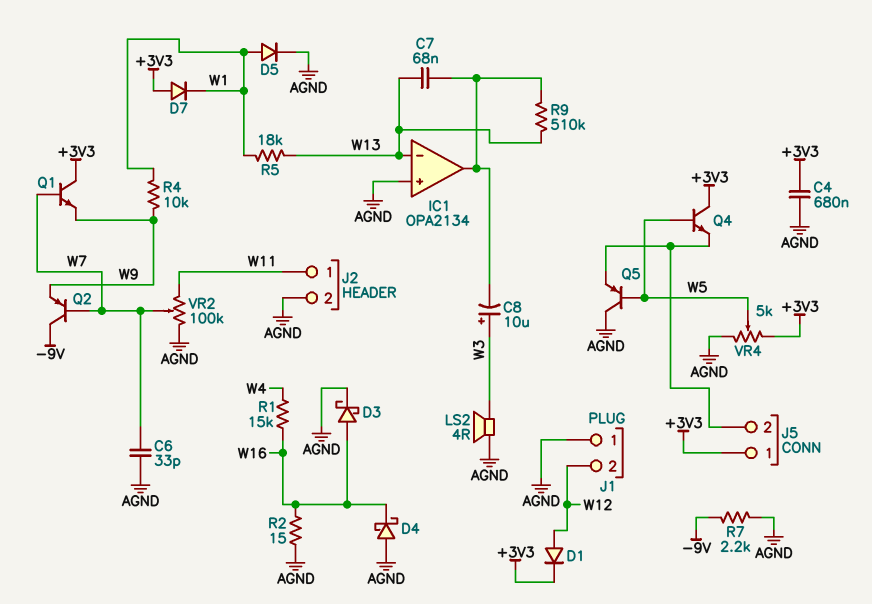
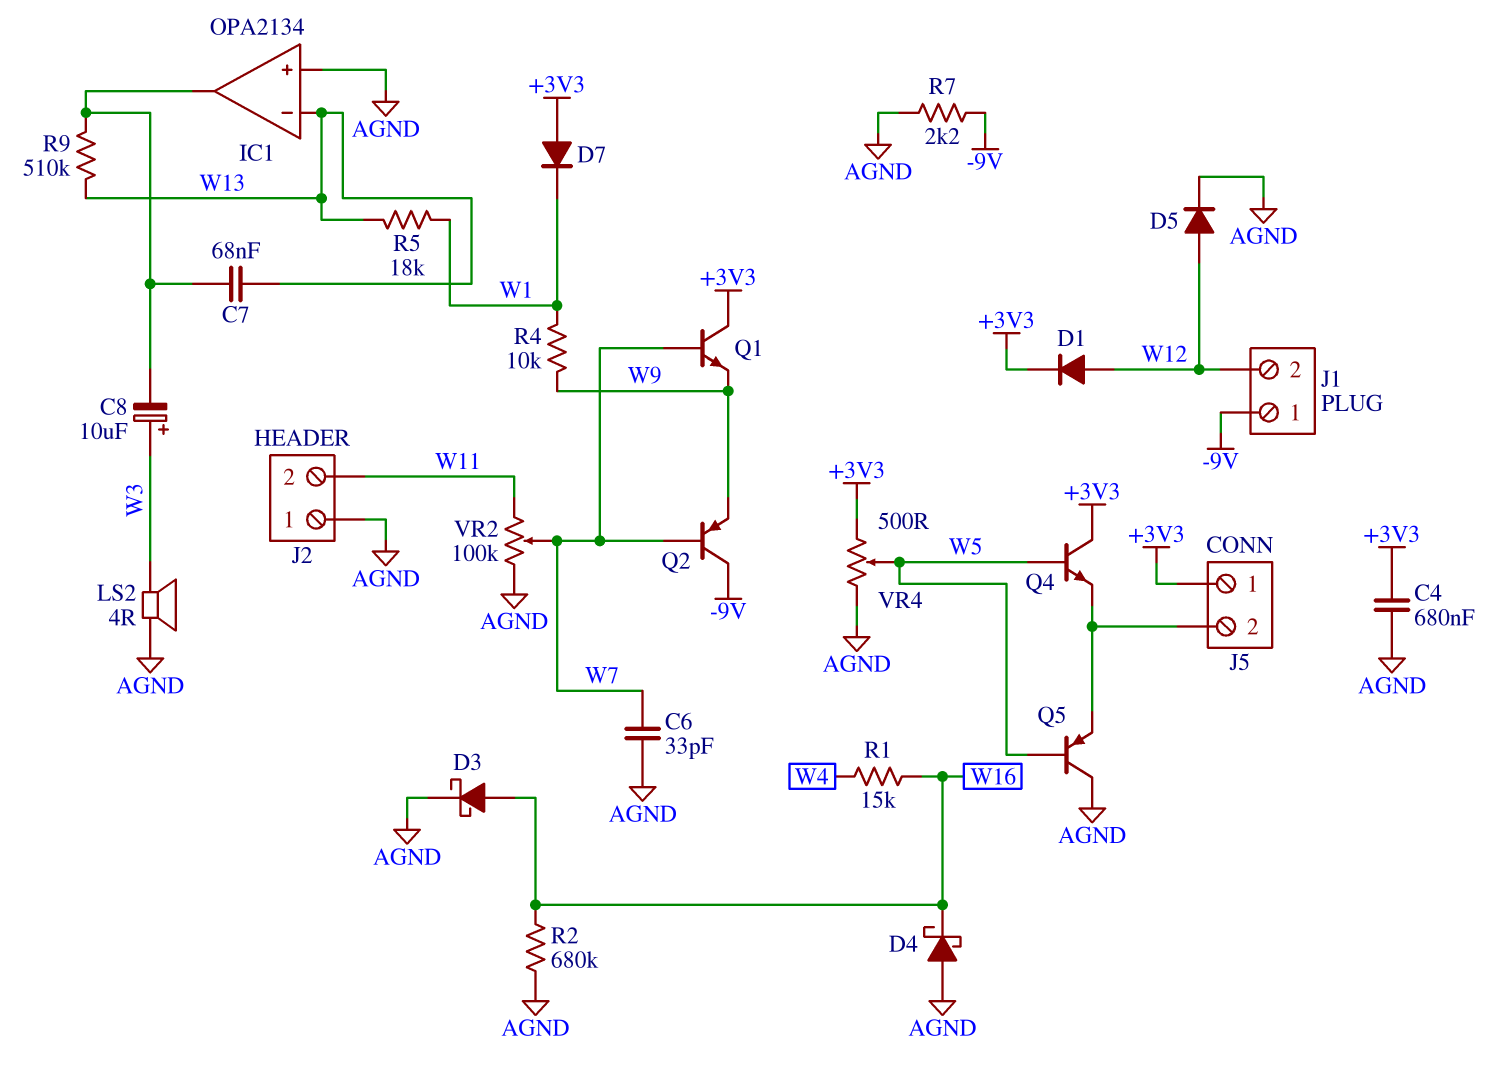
D5: diode (A W1, K AGND) -> diode (A W12, K AGND)
J1 pin 1: AGND -> -9V
J2 pin 1: W11 -> AGND
J2 pin 2: AGND -> W11
R2: 15 (AGND, W16) -> 680k (AGND, W16)
VR4: 5k (+3V3, AGND, wiper W5) -> 500 (+3V3, AGND, wiper W5)

